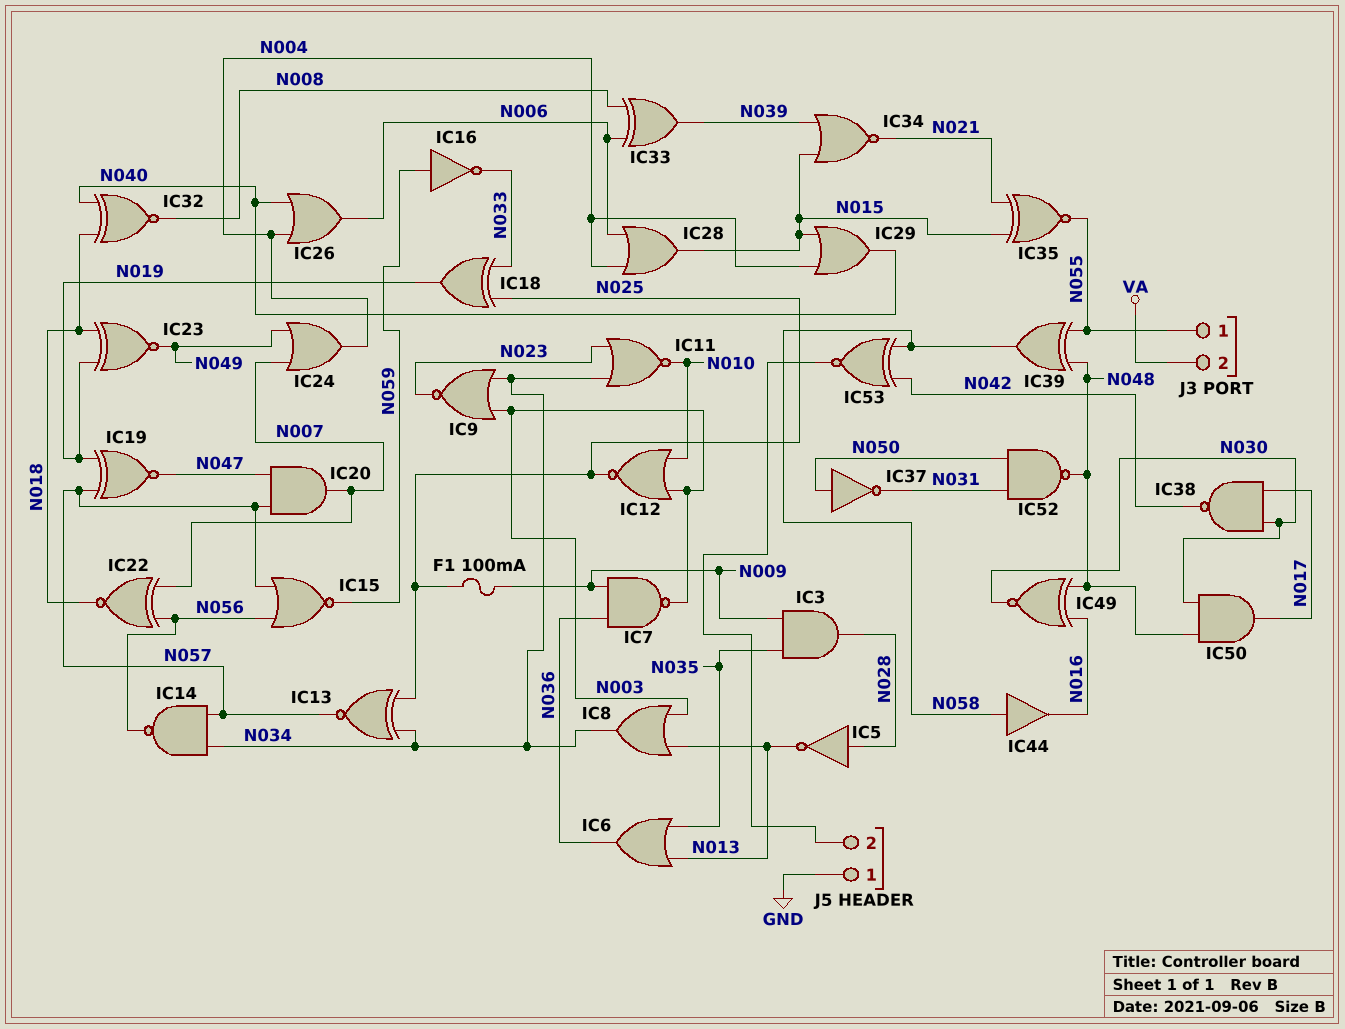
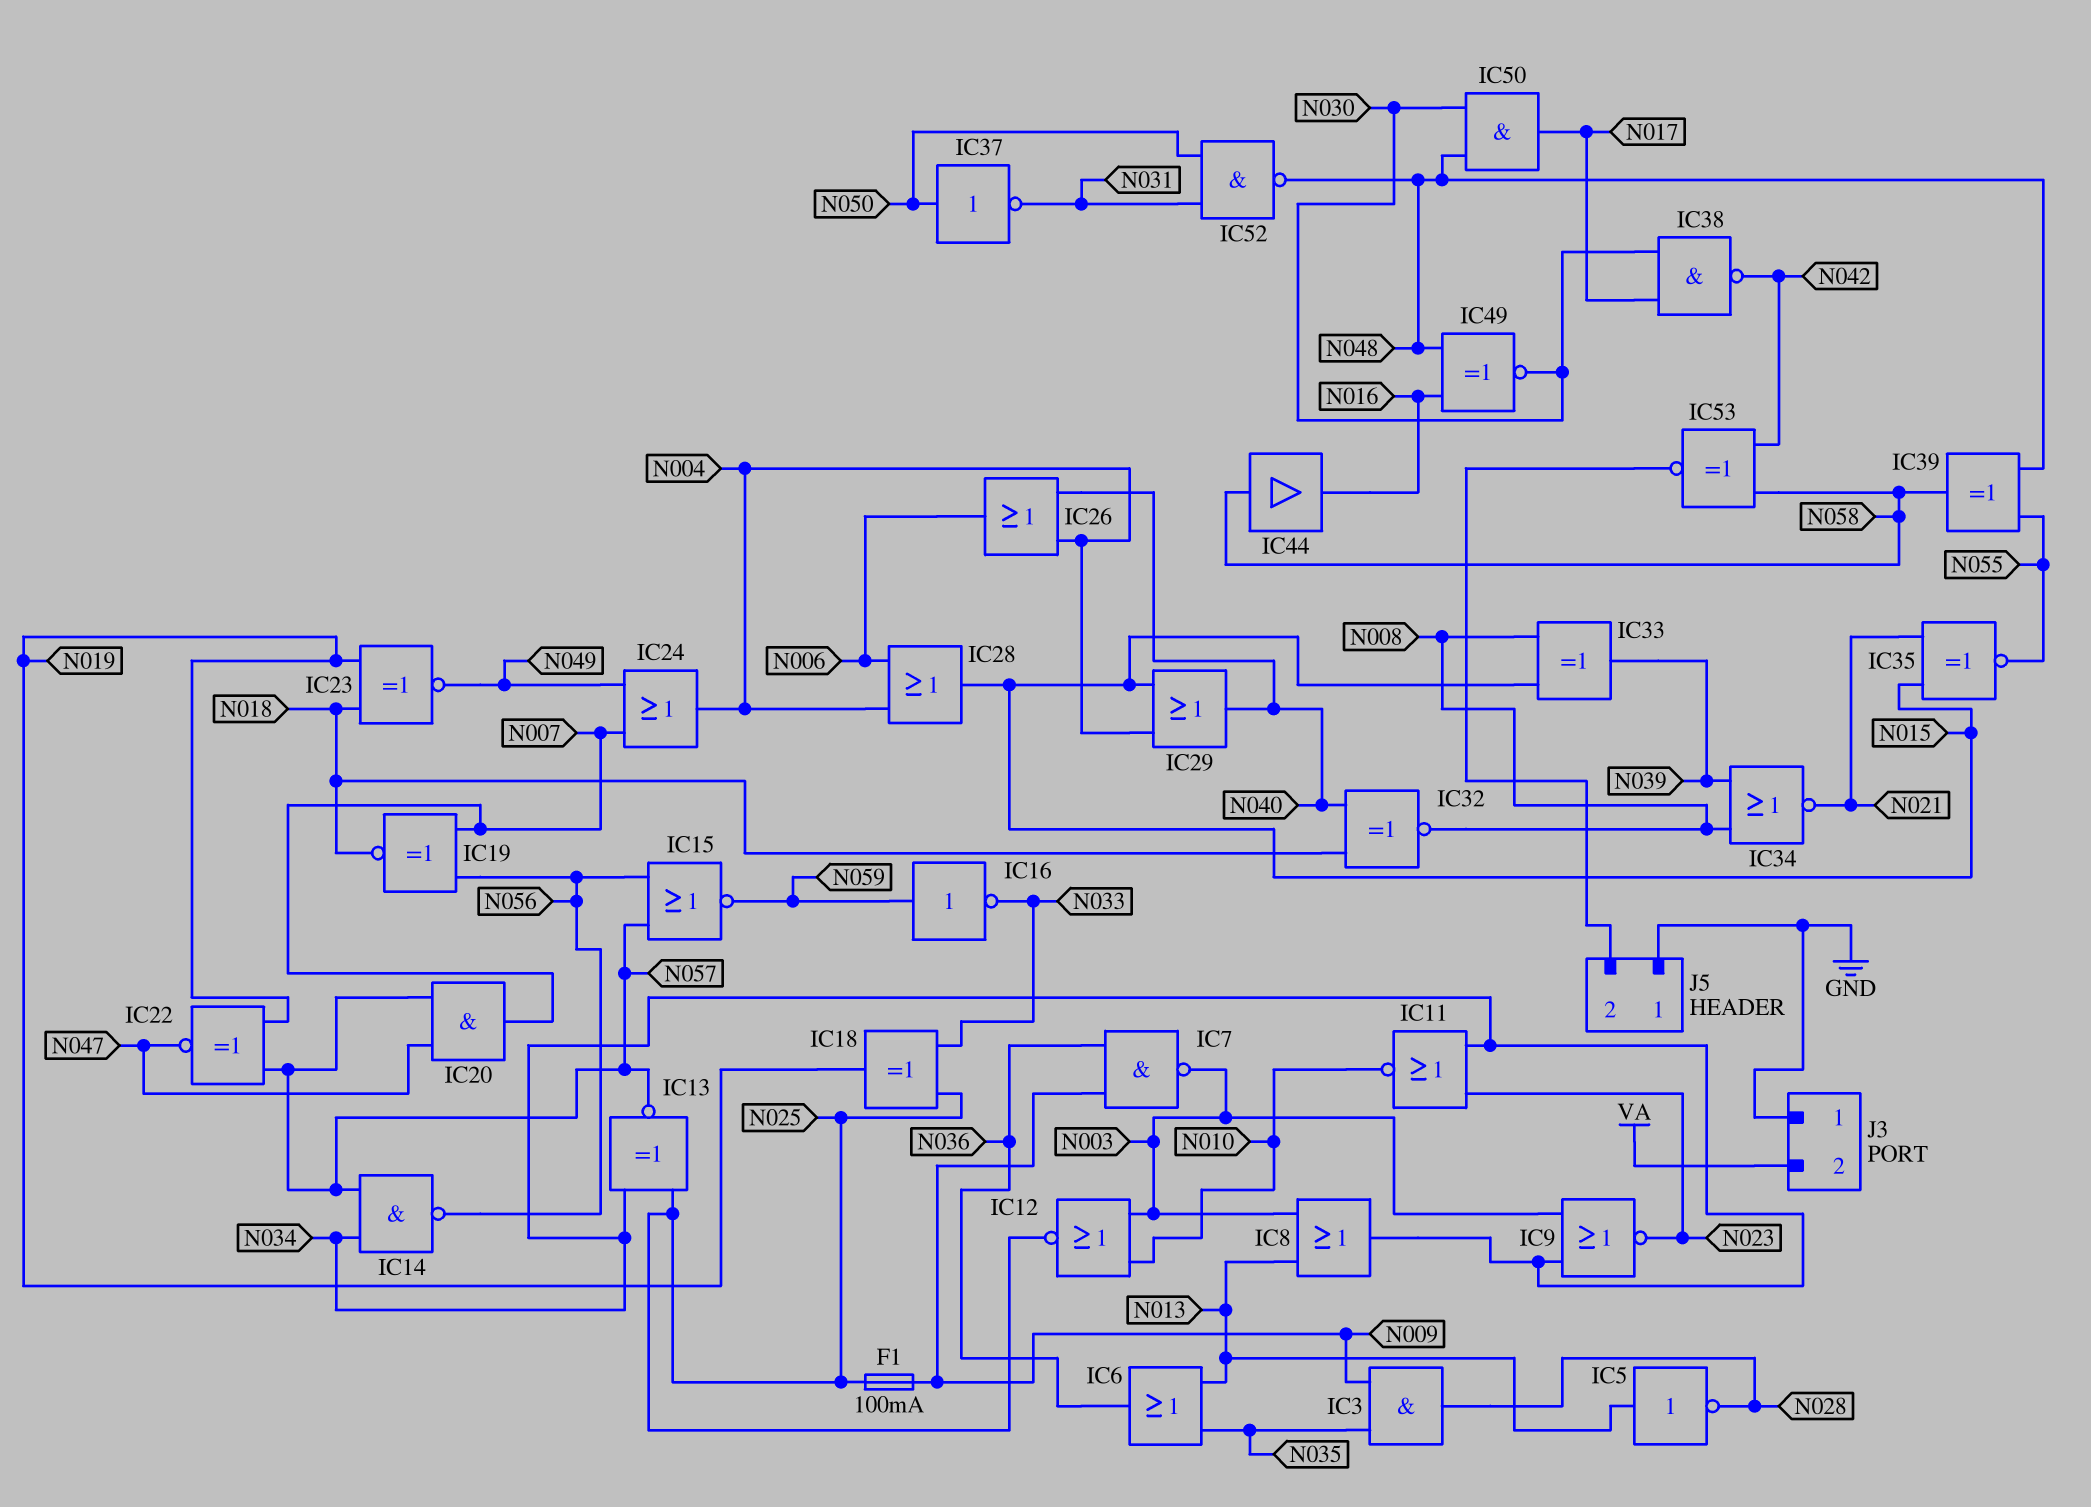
IC5: NOT (in N028, out N013) -> NOT (in N013, out N028)
IC19: XNOR (in N019, in N057, out N047) -> XNOR (in N007, in N056, out N018)
IC22: XNOR (in N007, in N056, out N018) -> XNOR (in N019, in N057, out N047)
IC33: XOR (in N006, in N008, out N039) -> XOR (in N008, in N015, out N039)
IC34: NOR (in N015, in N039, out N021) -> NOR (in N008, in N039, out N021)
J3 pin 1: N055 -> GND

